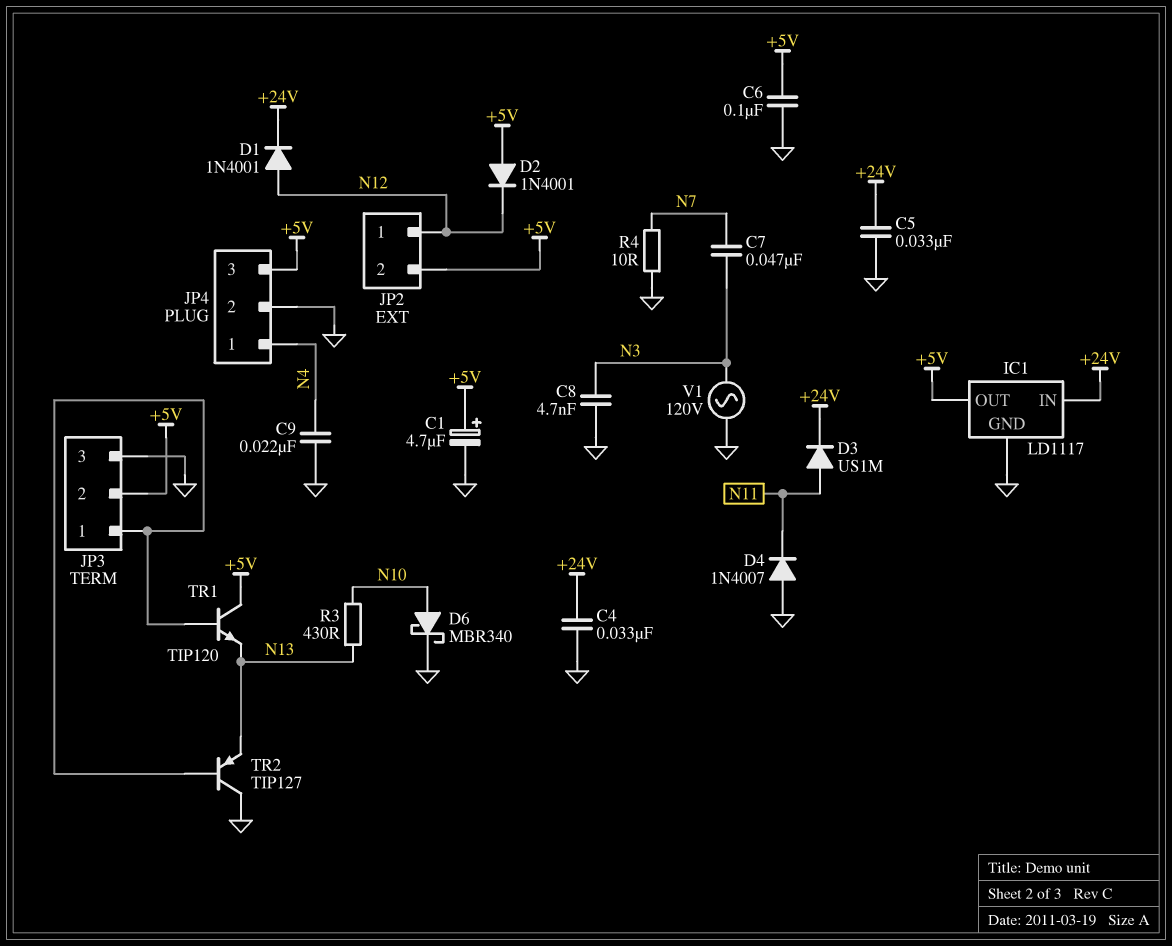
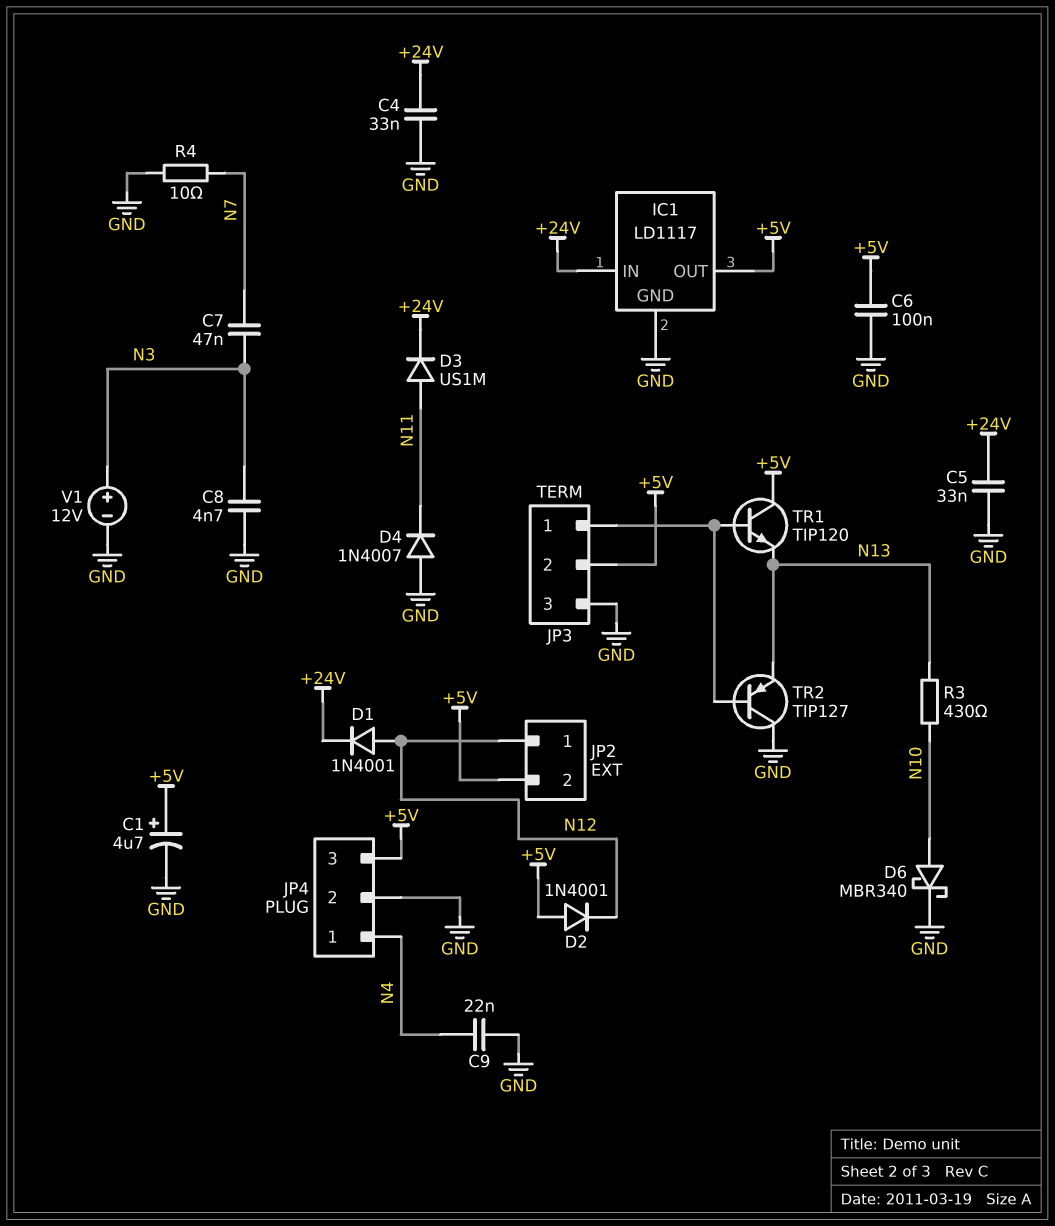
V1: AC 120V (GND, N3) -> 12V (plus N3, minus GND)

